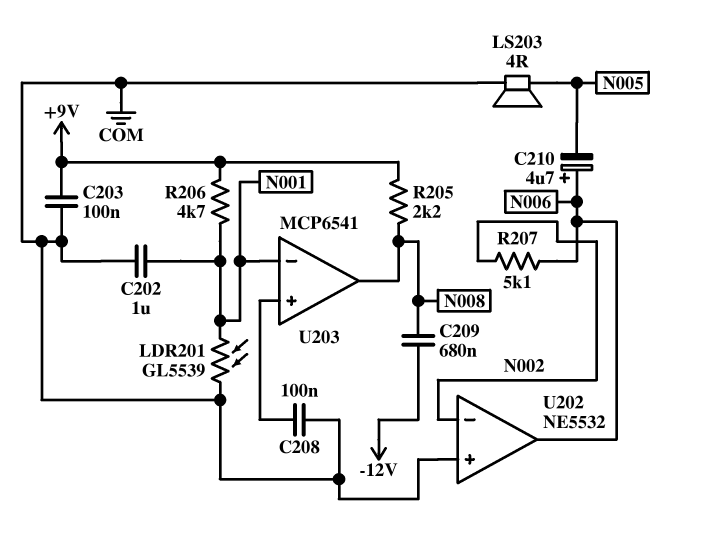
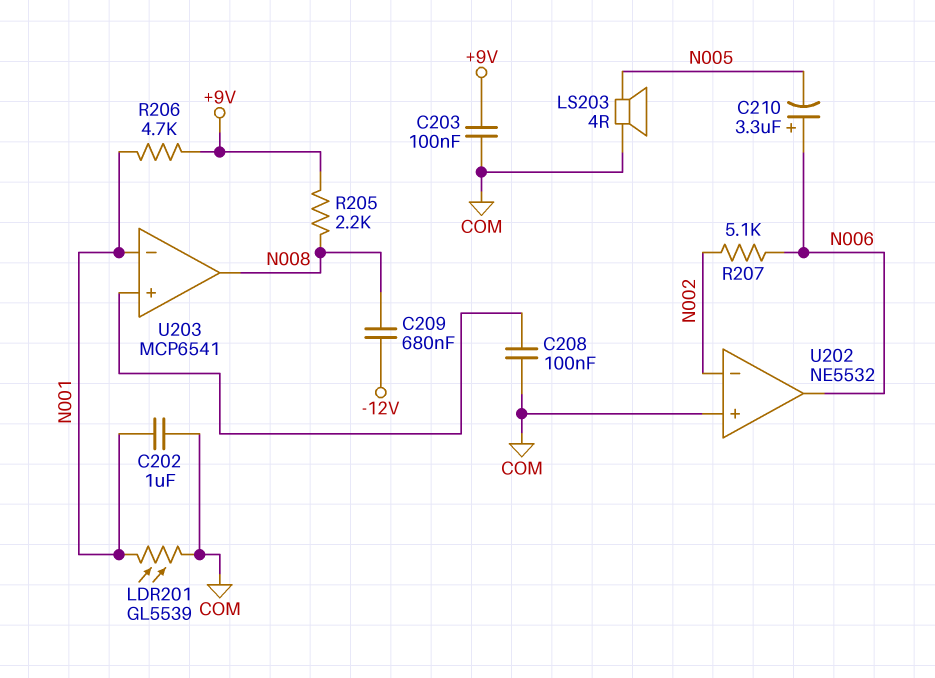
C210: 4.7uF (plus N006, minus N005) -> 3.3uF (plus N006, minus N005)

